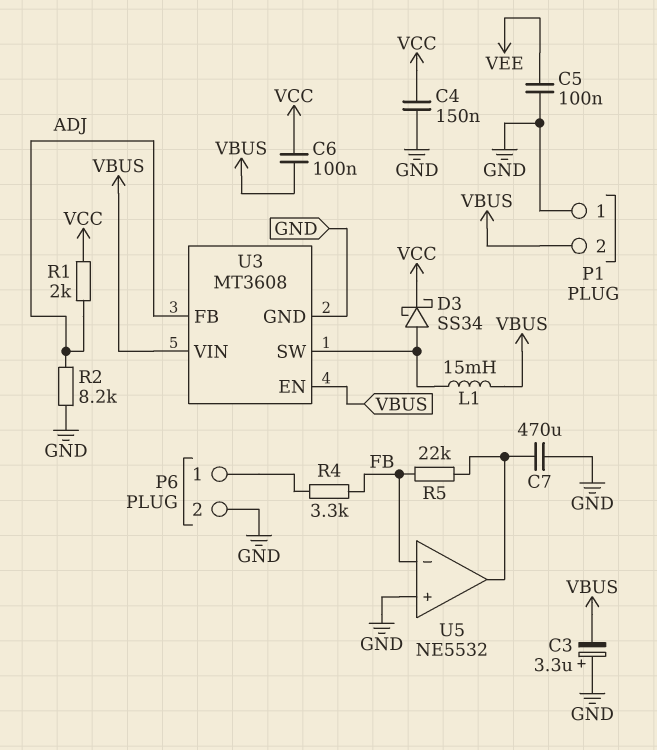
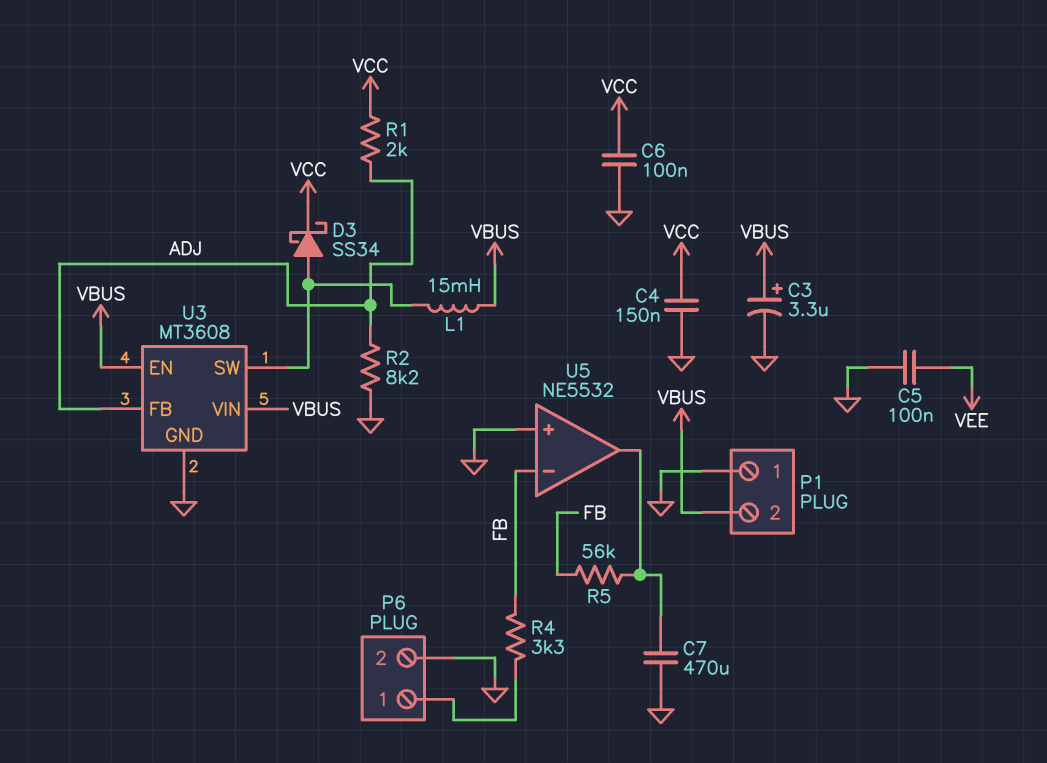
C3: 3.3uF (plus GND, minus VBUS) -> 3.3uF (plus VBUS, minus GND)
C6: 100nF (VBUS, VCC) -> 100nF (GND, VCC)
R5: 22k (FB, U5/out) -> 56k (FB, U5/out)

